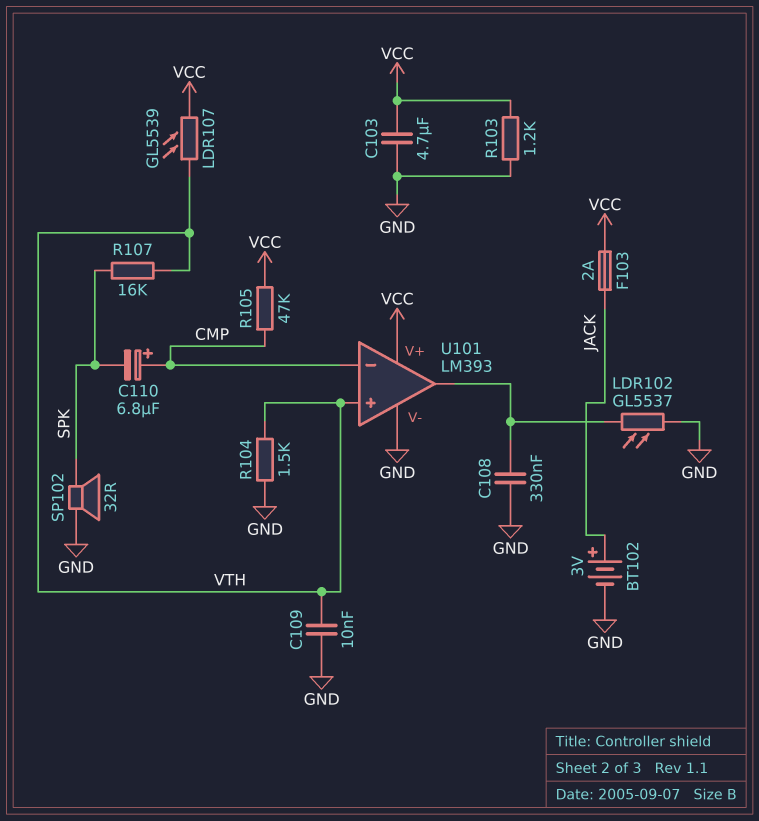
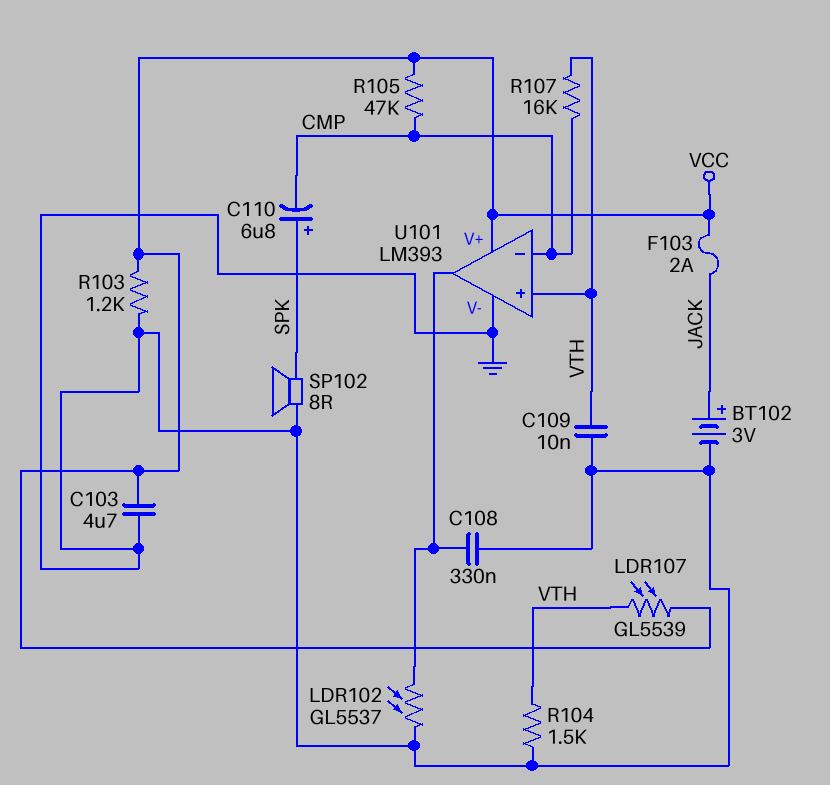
C110: 6.8uF (plus CMP, minus SPK) -> 6.8uF (plus SPK, minus CMP)
R107: 16k (SPK, VTH) -> 16k (CMP, VTH)
SP102: speaker 32R (GND, SPK) -> speaker 8R (GND, SPK)

